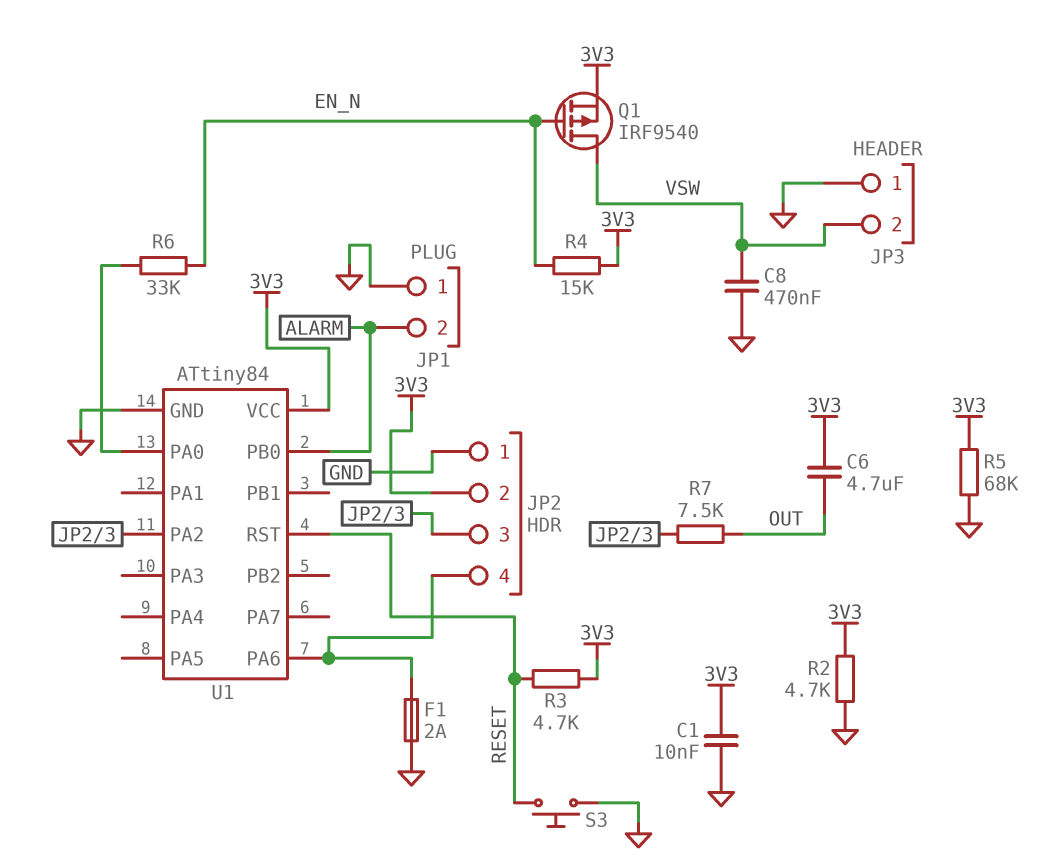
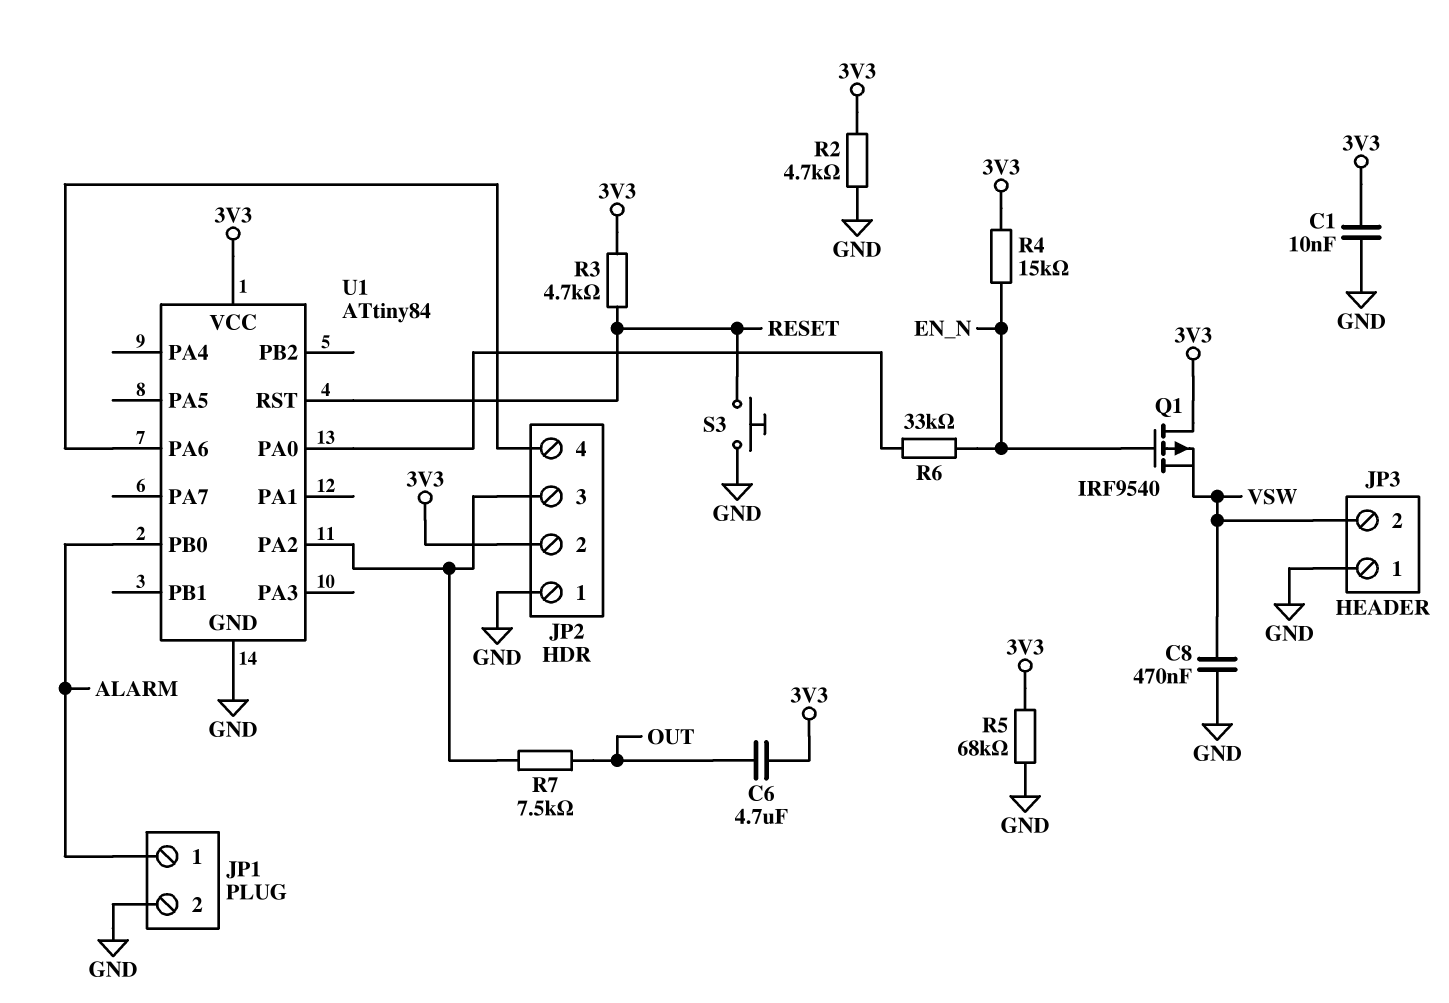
F1: 2A (GND, JP2/4) -> none
JP1 pin 1: GND -> ALARM
JP1 pin 2: ALARM -> GND
Q1: PMOS IRF9540 (G EN_N, D VSW, S 3V3) -> PMOS IRF9540 (G EN_N, D 3V3, S VSW)

